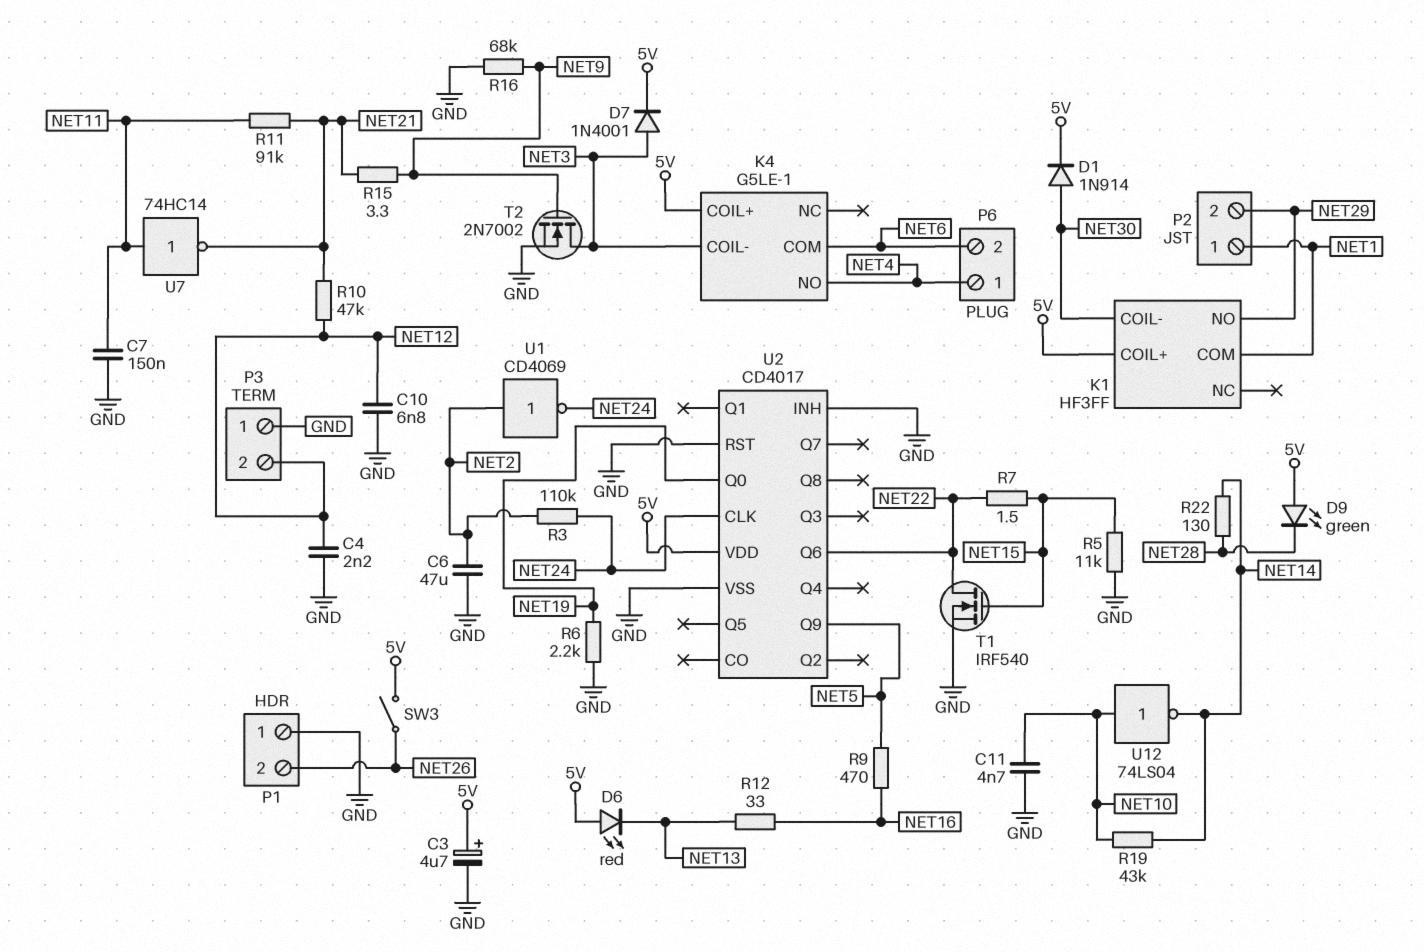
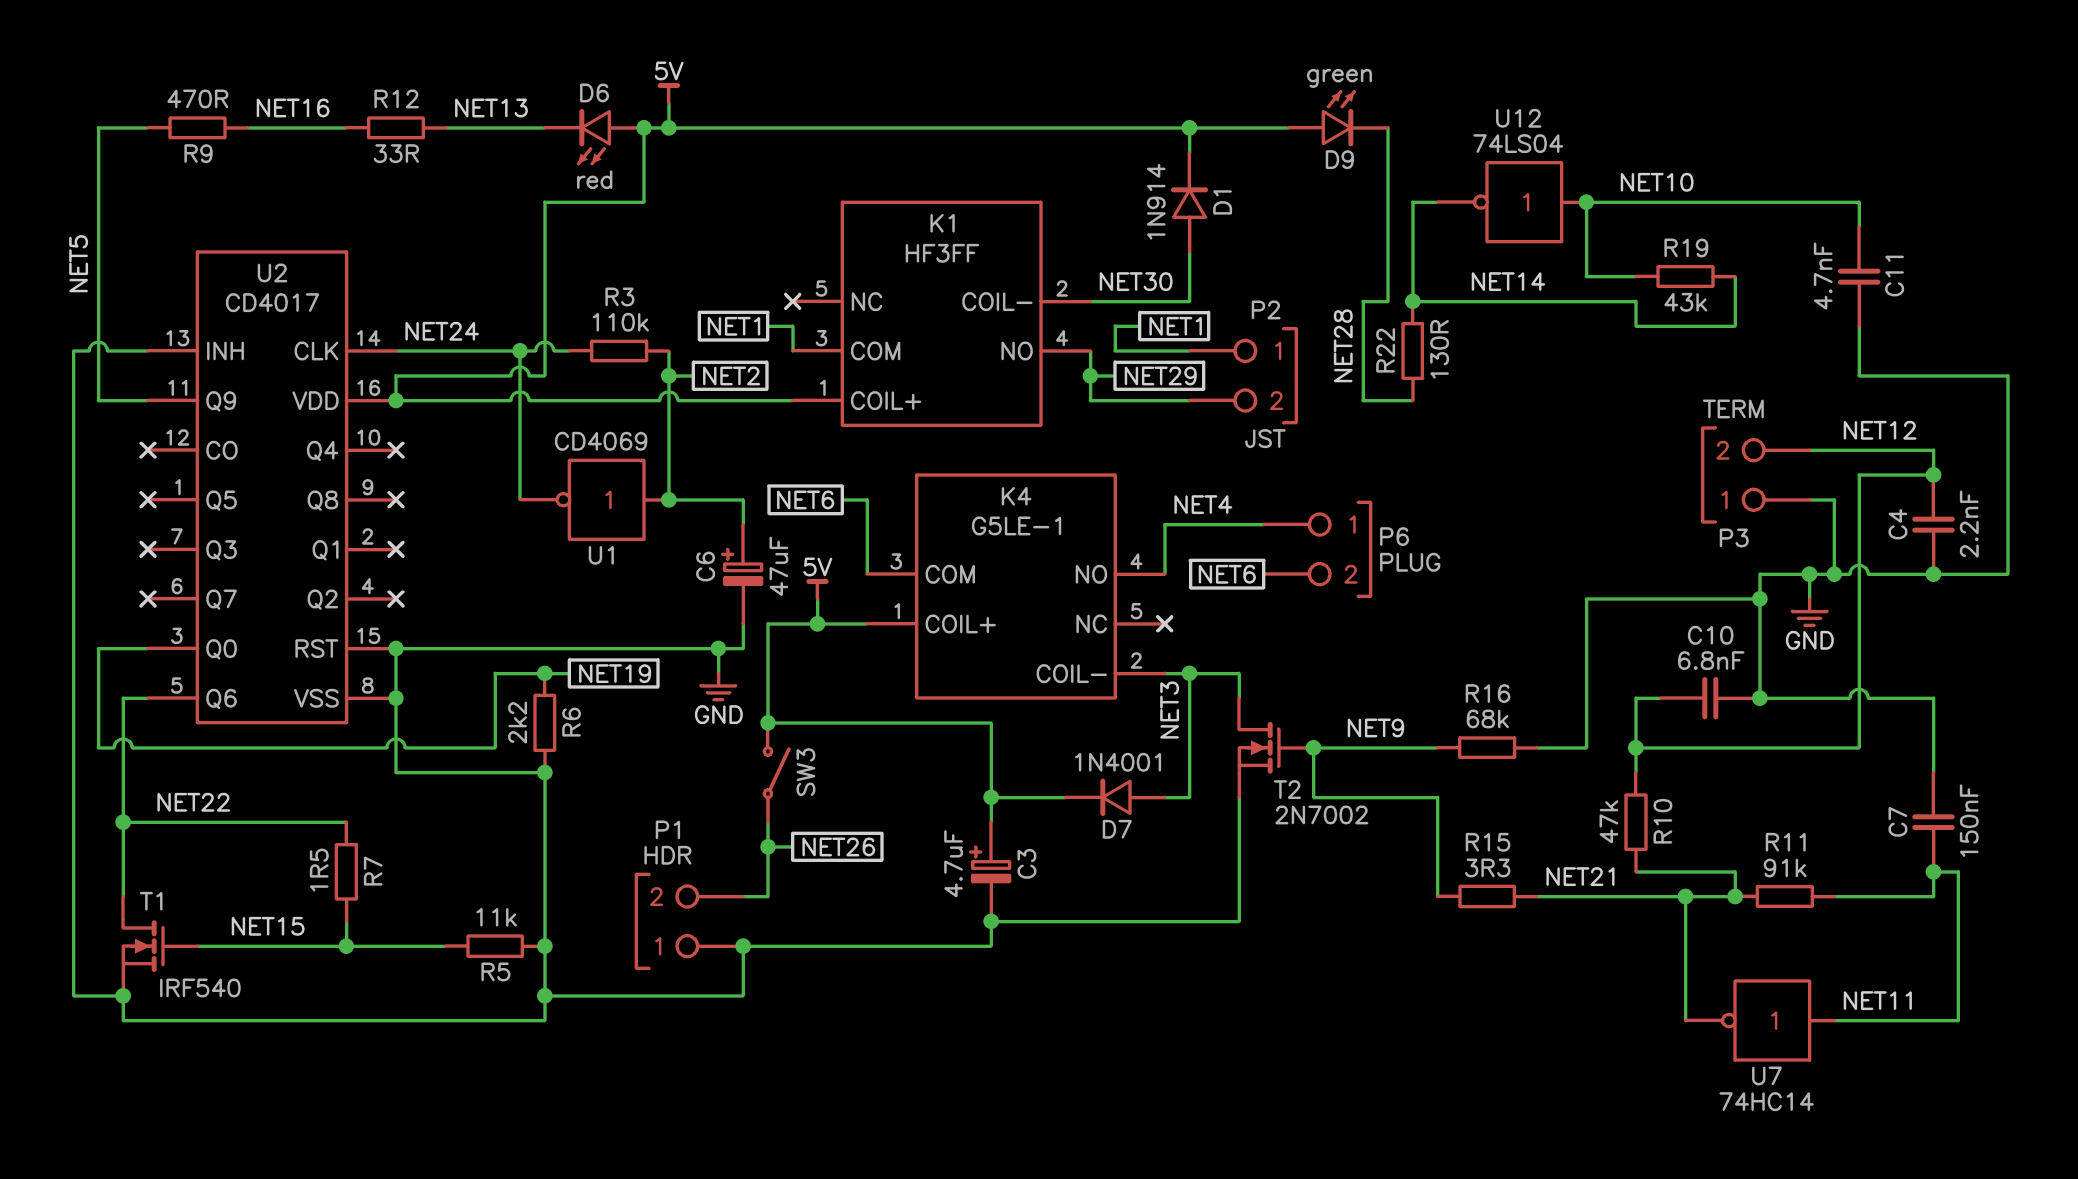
C6: 47uF (GND, NET2) -> 47uF (plus NET2, minus GND)

